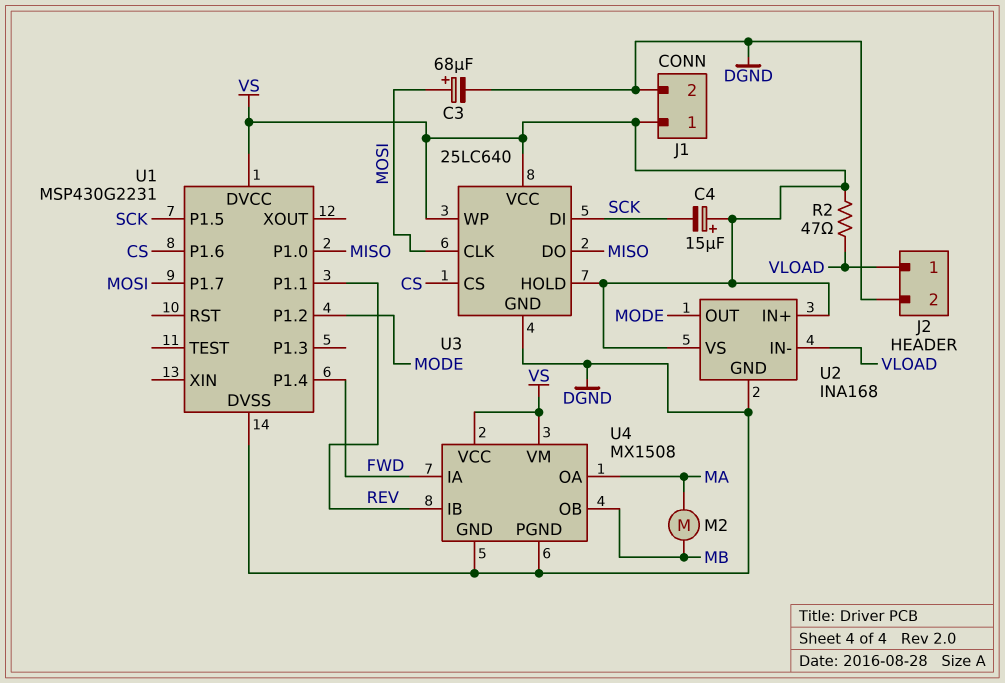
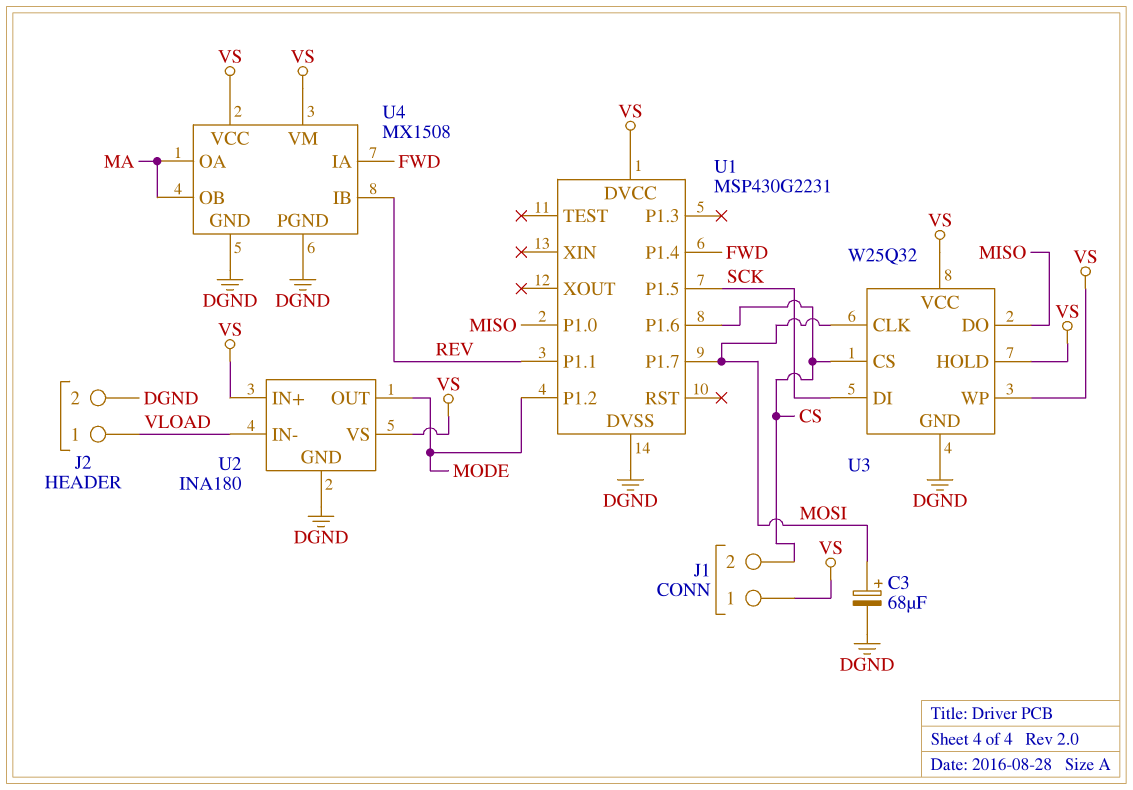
C4: 15uF (plus VS, minus SCK) -> none
J1 pin 2: DGND -> CS
M2: motor (MA, MB) -> none
R2: 47 (VLOAD, VS) -> none
U2: INA168 -> INA180
U3: 25LC640 -> W25Q32
U4 pin OB: MB -> MA

